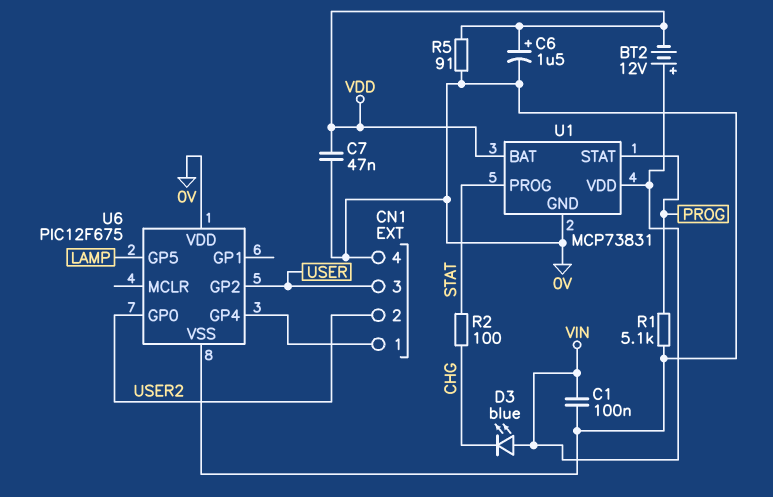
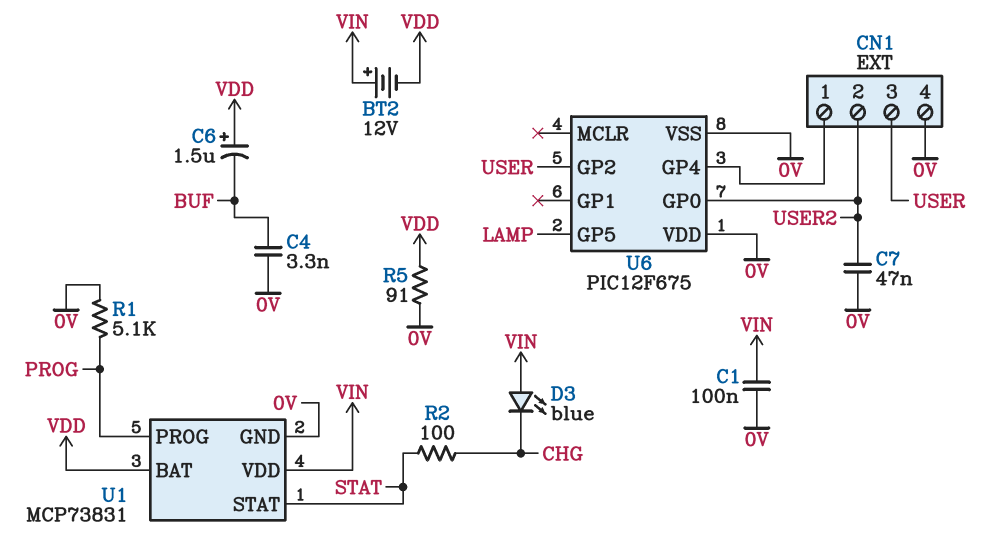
C4: none -> 3.3nF (0V, BUF)
C6: 1.5uF (plus VDD, minus 0V) -> 1.5uF (plus VDD, minus BUF)
C7: 47nF (0V, VDD) -> 47nF (0V, USER2)
U1 pin PROG: STAT -> PROG
U1 pin STAT: PROG -> STAT

